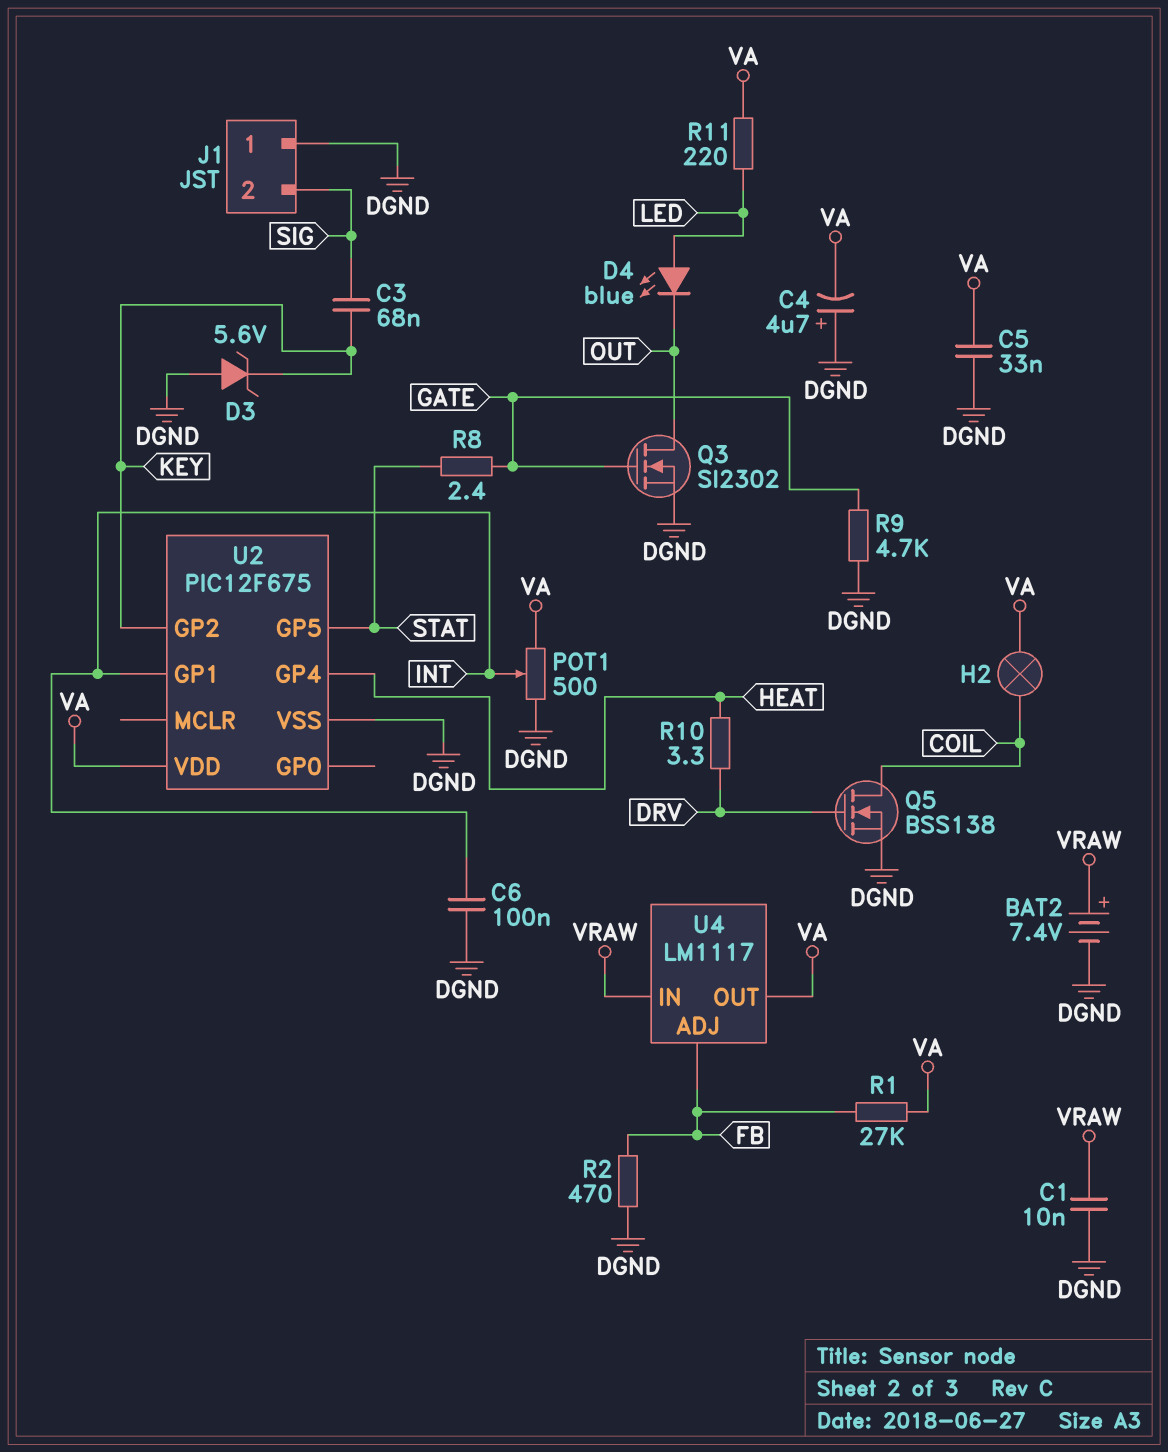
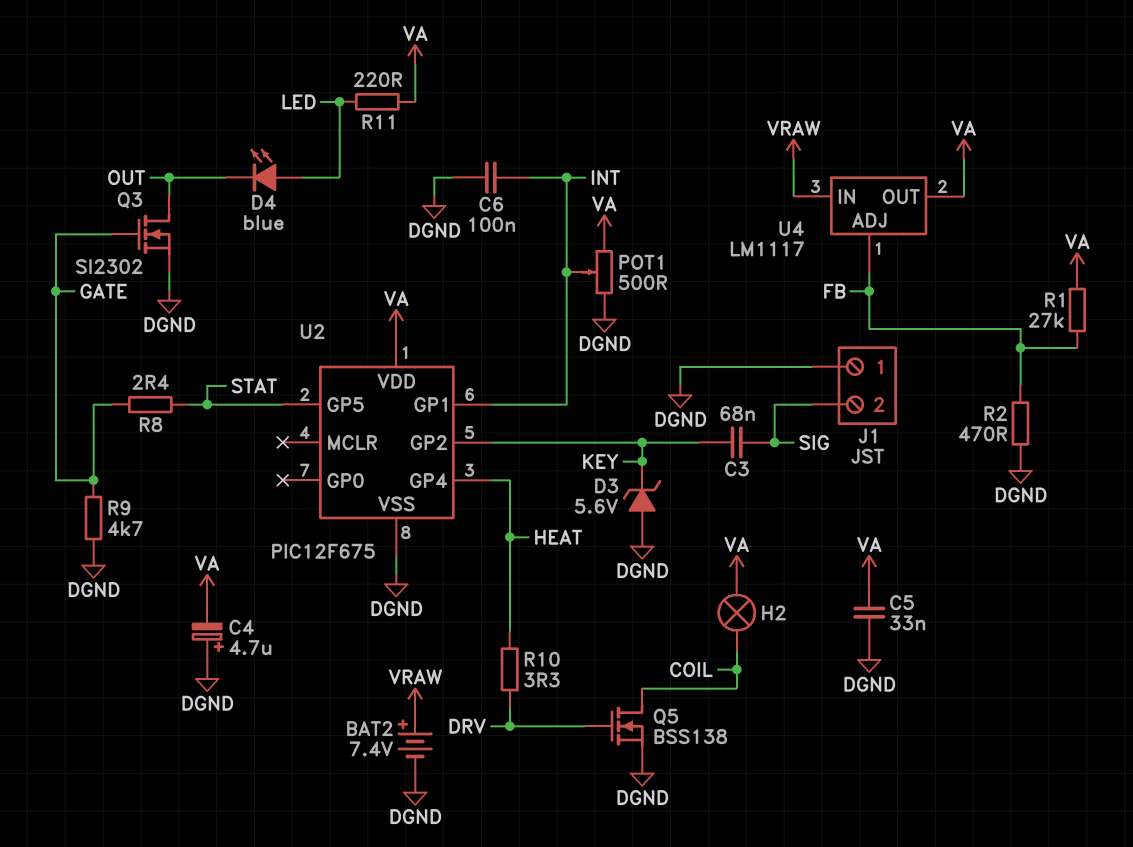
C1: 10nF (DGND, VRAW) -> none

